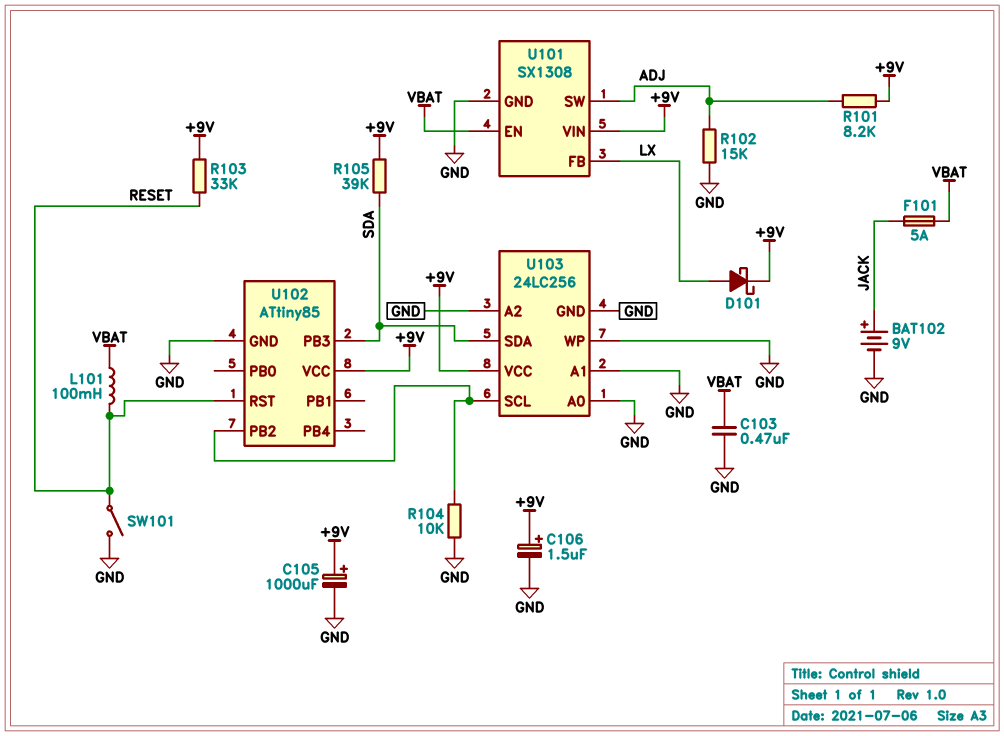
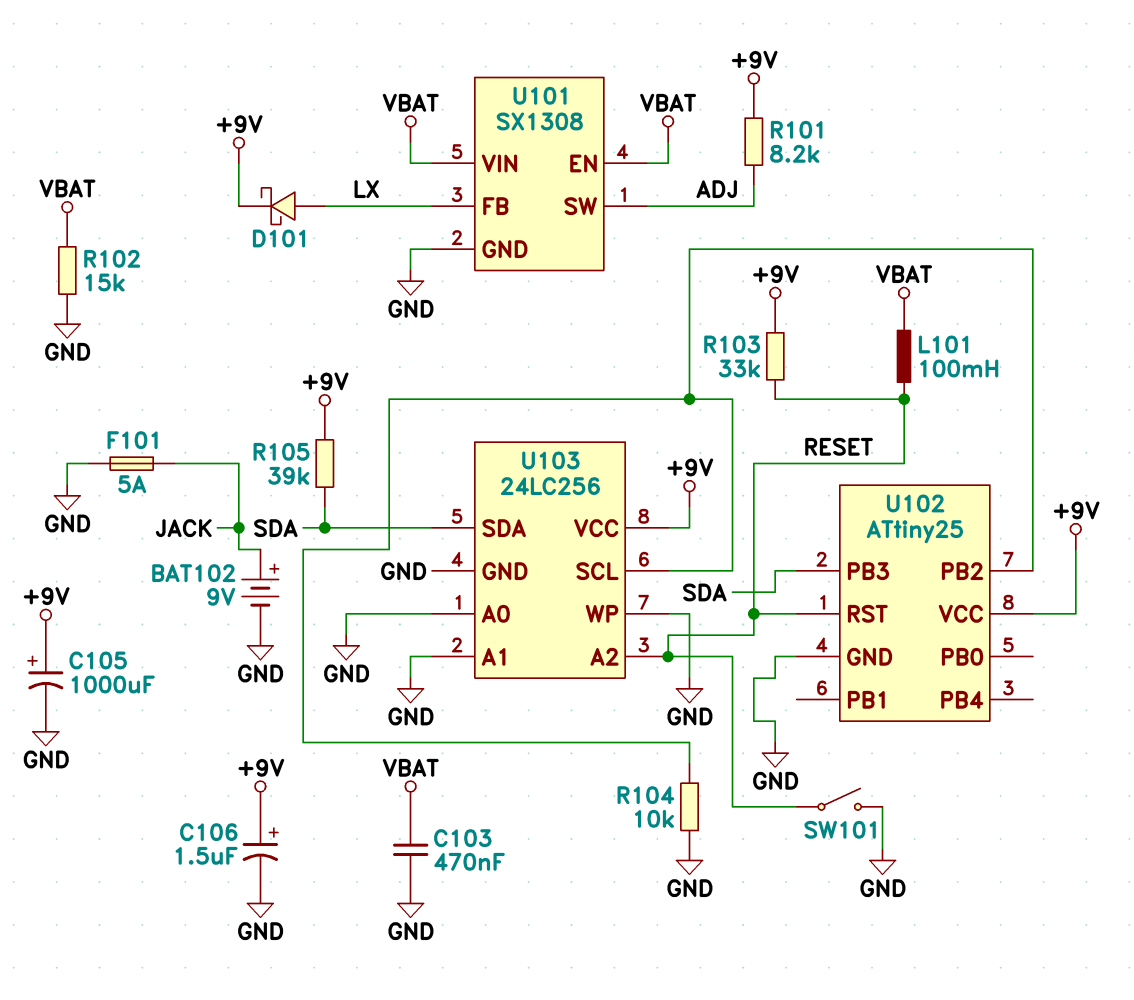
F101: 5A (JACK, VBAT) -> 5A (GND, JACK)
R102: 15k (ADJ, GND) -> 15k (GND, VBAT)
U101 pin VIN: +9V -> VBAT
U102: ATtiny85 -> ATtiny25
U103 pin A2: GND -> RESET

